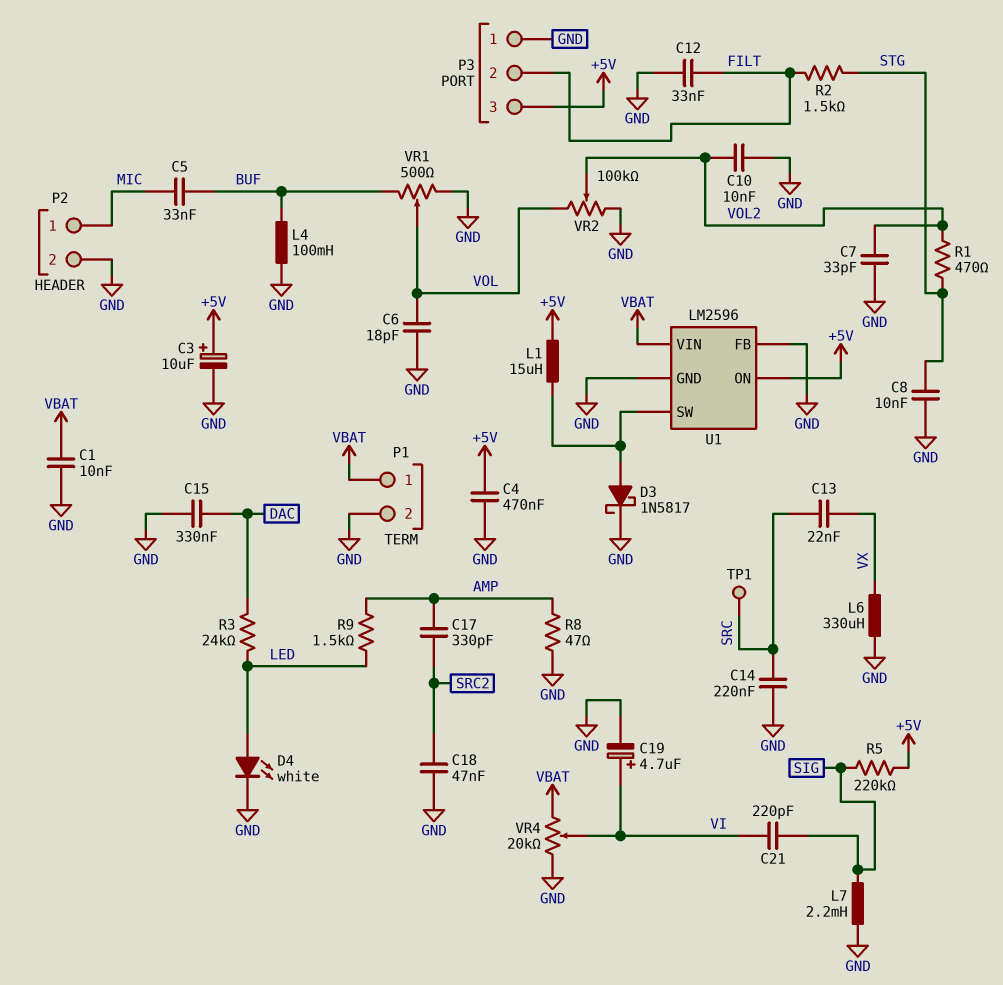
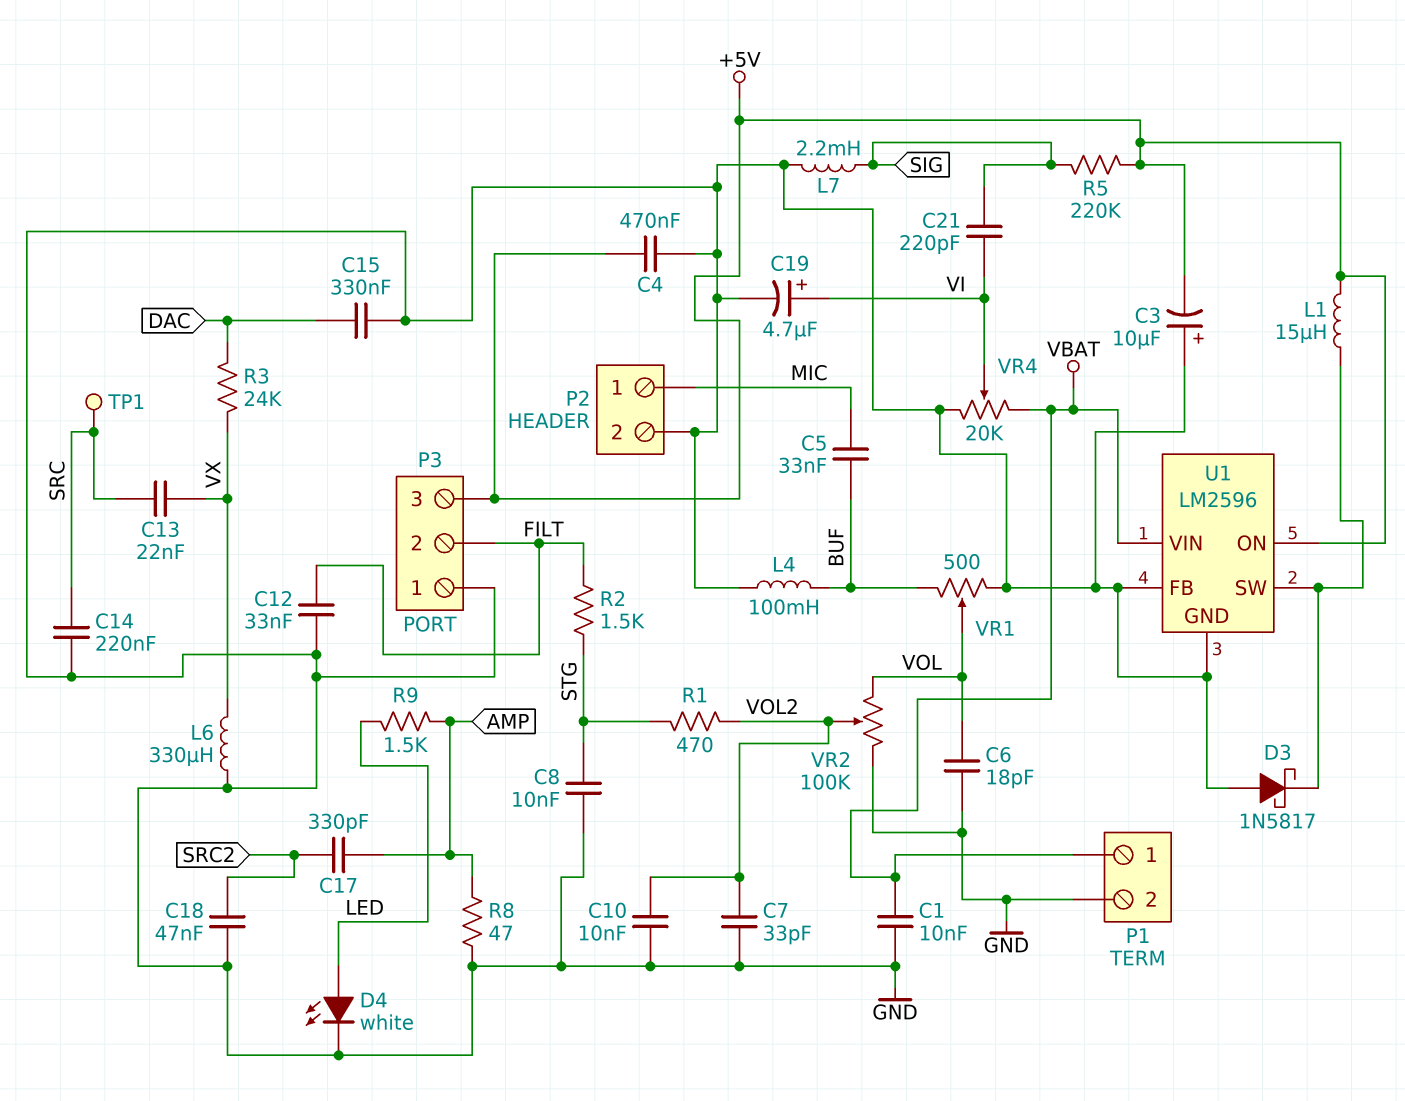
C3: 10uF (plus +5V, minus GND) -> 10uF (plus GND, minus +5V)
D3: schottky 1N5817 (A U1/SW, K GND) -> schottky 1N5817 (A GND, K U1/SW)
R3: 24k (DAC, LED) -> 24k (DAC, VX)

